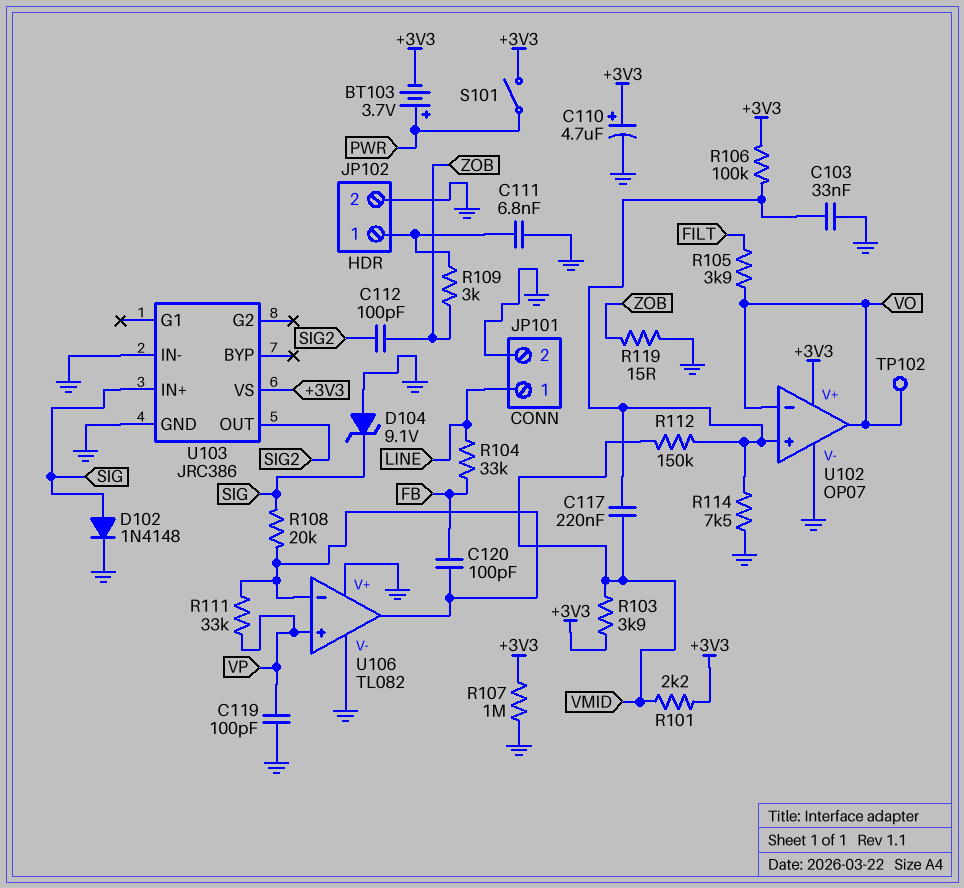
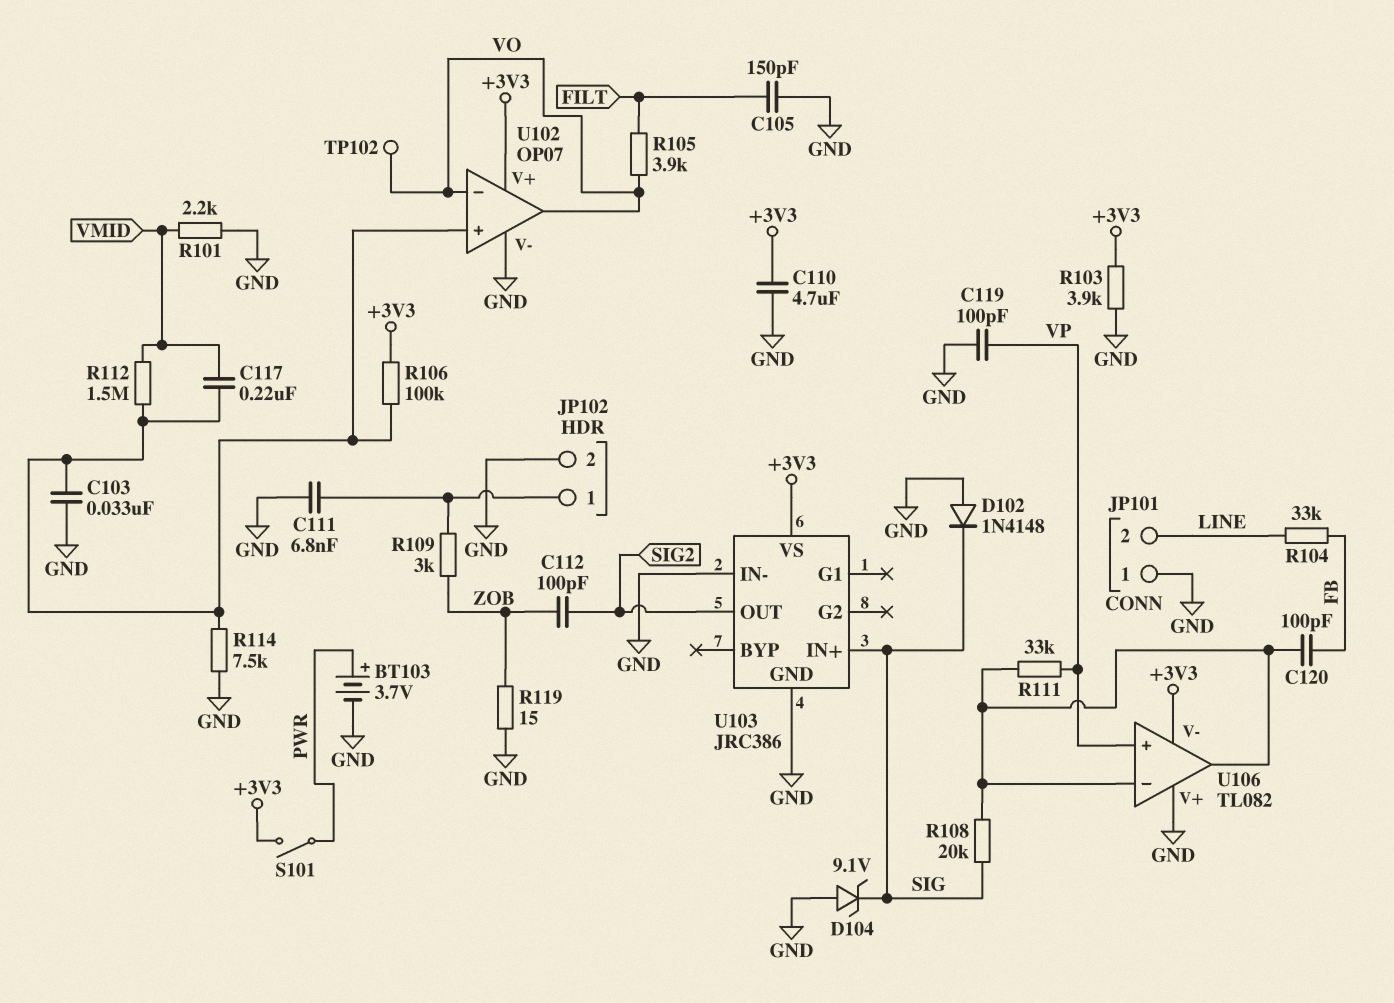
BT103: 3.7V (plus PWR, minus +3V3) -> 3.7V (plus PWR, minus GND)
C105: none -> 150pF (FILT, GND)
C110: 4.7uF (plus +3V3, minus GND) -> 4.7uF (+3V3, GND)
D102: diode 1N4148 (A SIG, K GND) -> diode 1N4148 (A GND, K SIG)
JP101 pin 1: LINE -> GND
JP101 pin 2: GND -> LINE
R101: 2.2k (+3V3, VMID) -> 2.2k (GND, VMID)
R103: 3.9k (+3V3, VMID) -> 3.9k (+3V3, GND)
R107: 1M (+3V3, GND) -> none
R112: 150k (U102/in+, VMID) -> 1.5M (U102/in+, VMID)
U106 pin V-: GND -> +3V3

